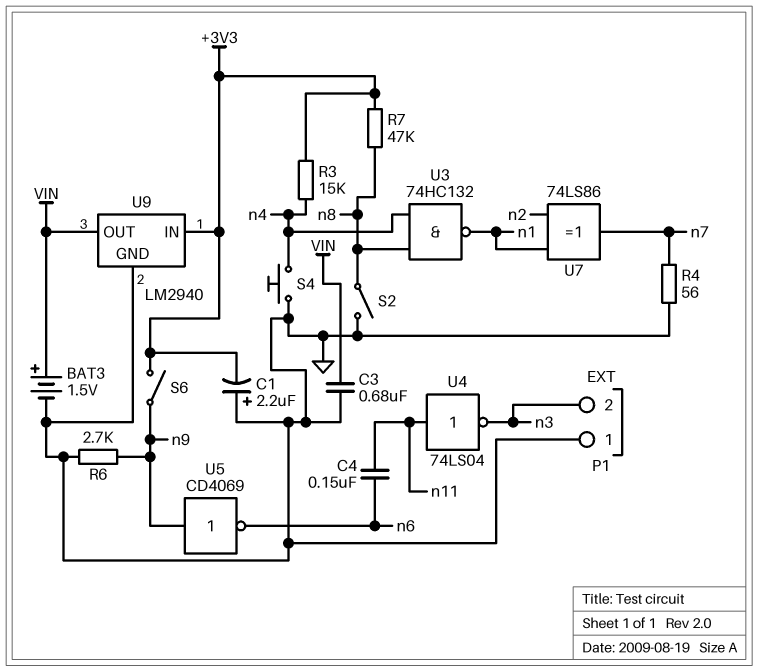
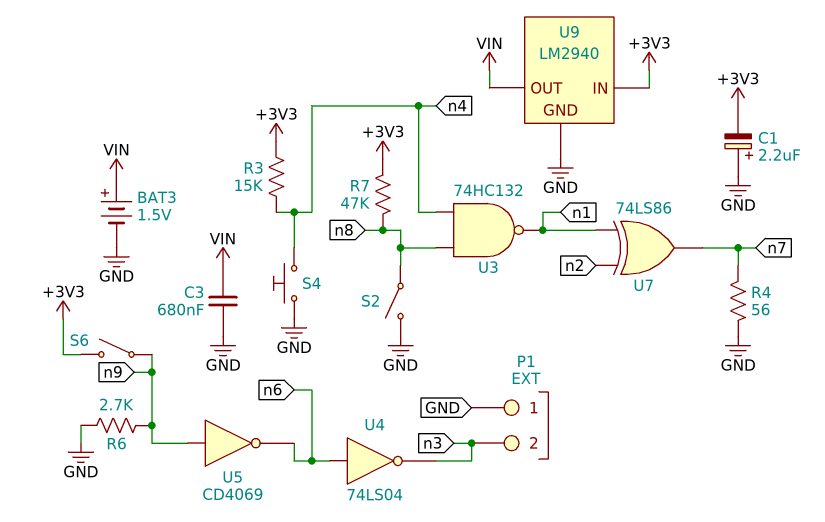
C4: 150nF (n6, n11) -> none
U4: NOT 74LS04 (in n11, out n3) -> NOT 74LS04 (in n6, out n3)

